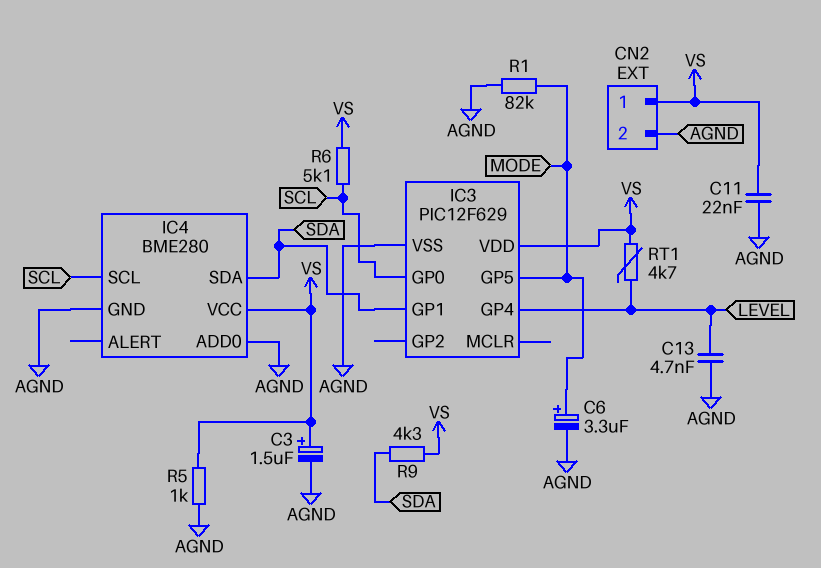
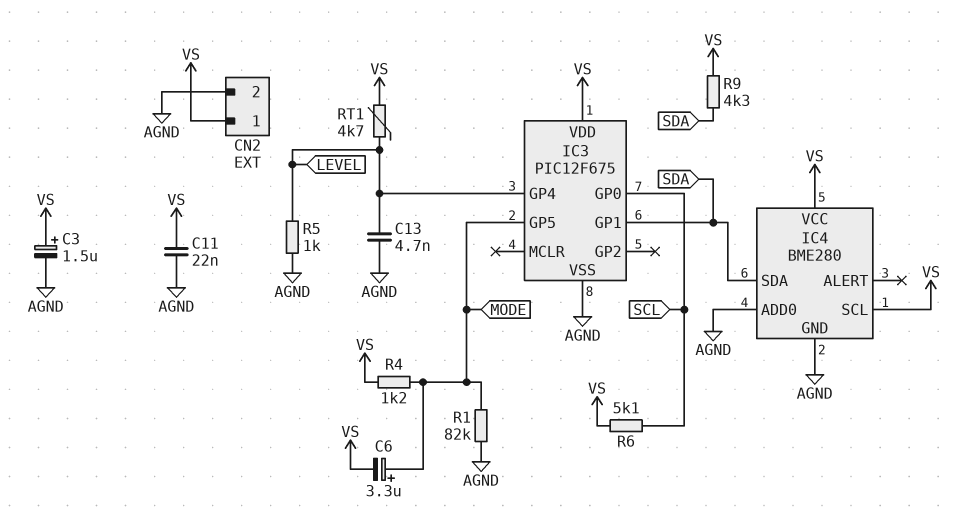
C6: 3.3uF (plus MODE, minus AGND) -> 3.3uF (plus MODE, minus VS)
IC3: PIC12F629 -> PIC12F675
IC4 pin SCL: SCL -> VS
R4: none -> 1.2k (MODE, VS)
R5: 1k (AGND, VS) -> 1k (AGND, LEVEL)

